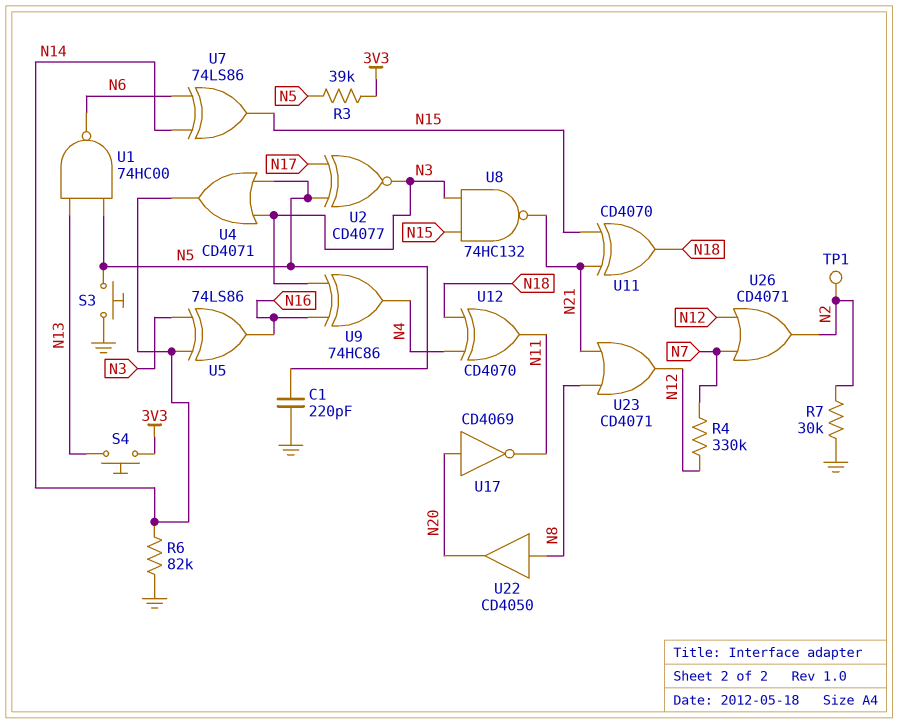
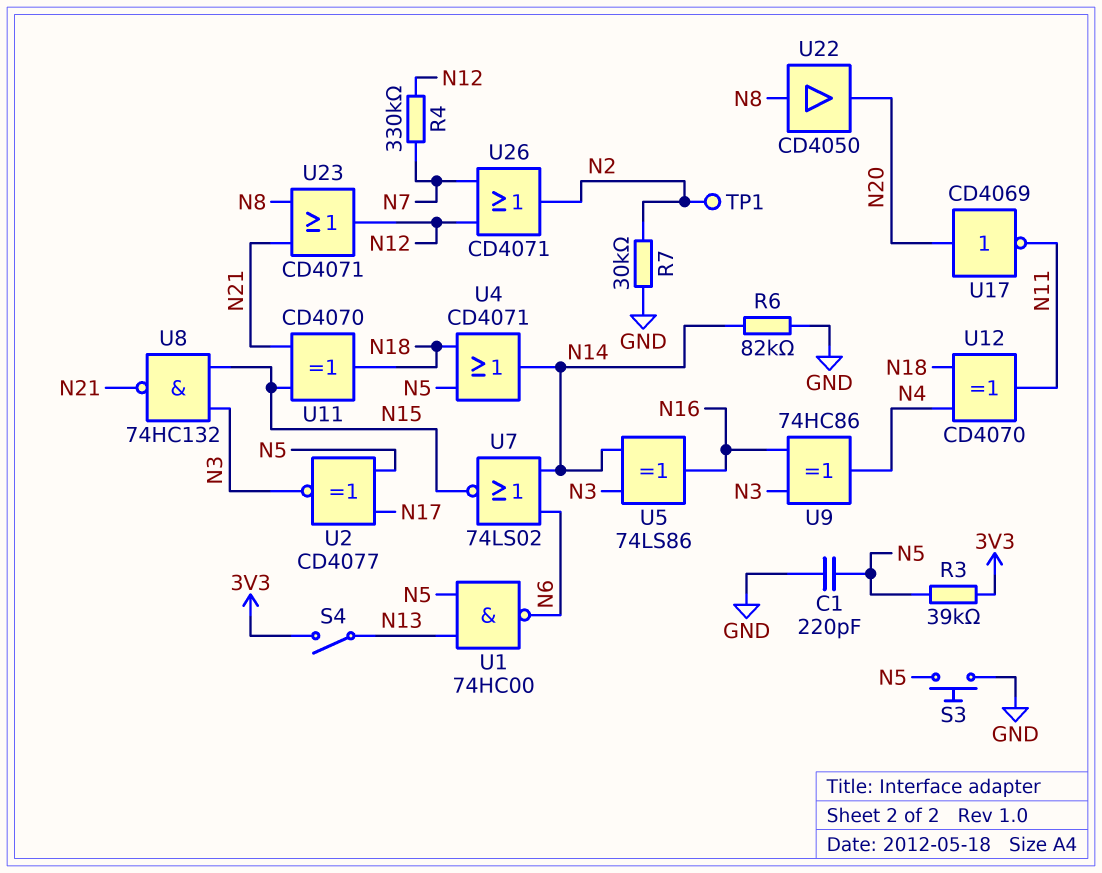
S4: button (3V3, N13) -> switch (3V3, N13)
U4: OR CD4071 (in N3, in N5, out N14) -> OR CD4071 (in N5, in N18, out N14)
U7: XOR 74LS86 (in N6, in N14, out N15) -> NOR 74LS02 (in N6, in N14, out N15)

